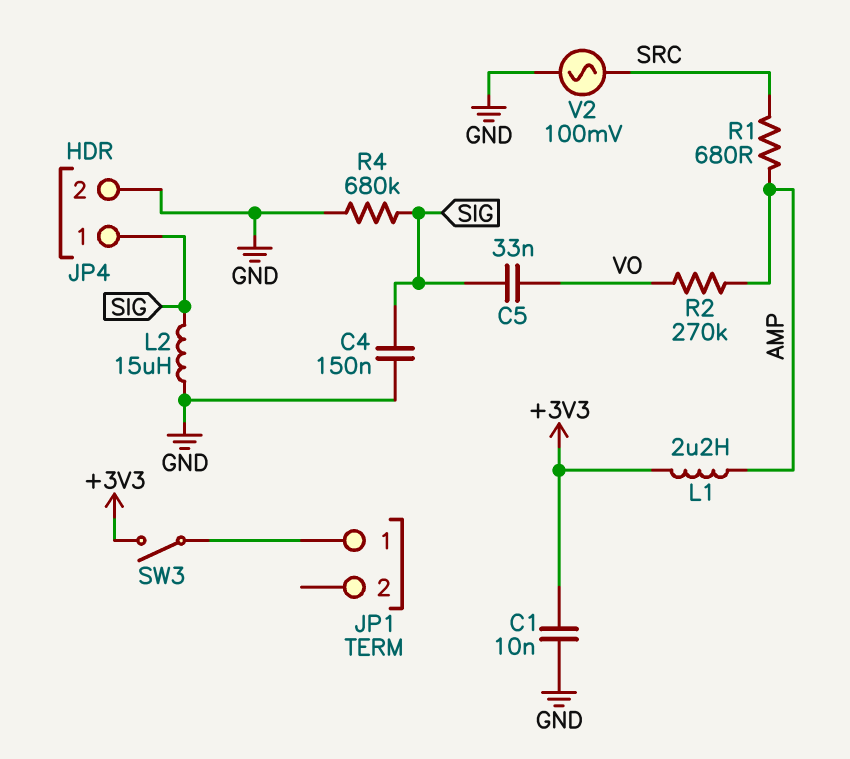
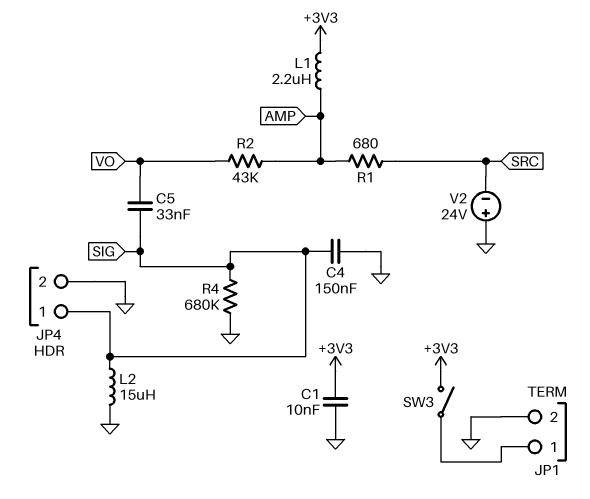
JP1 pin 2: none -> GND
R2: 270k (AMP, VO) -> 43k (AMP, VO)
V2: AC 100mV (GND, SRC) -> 24V (plus GND, minus SRC)

